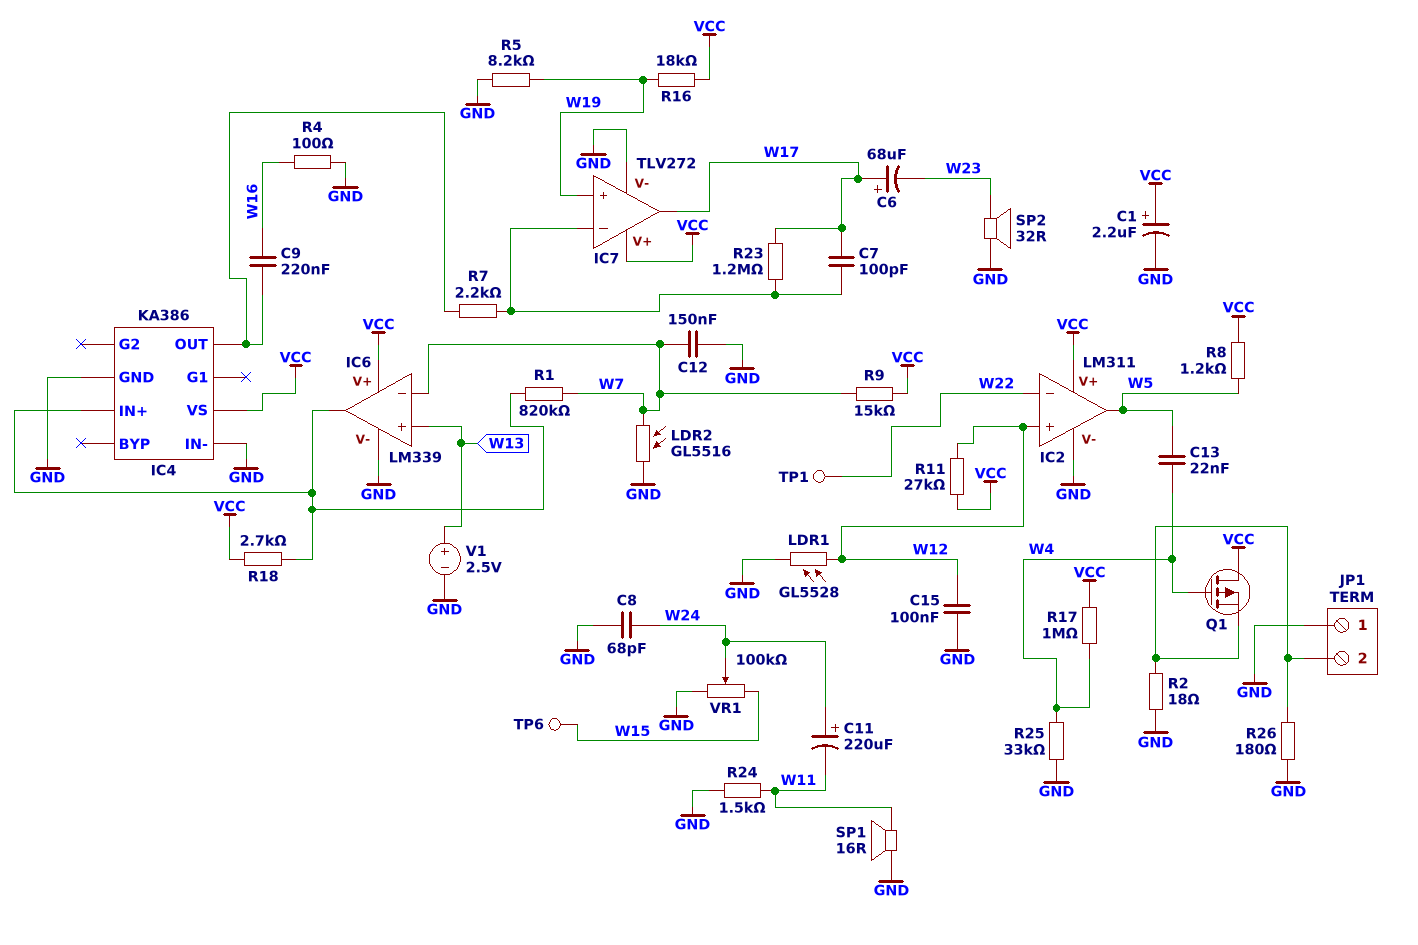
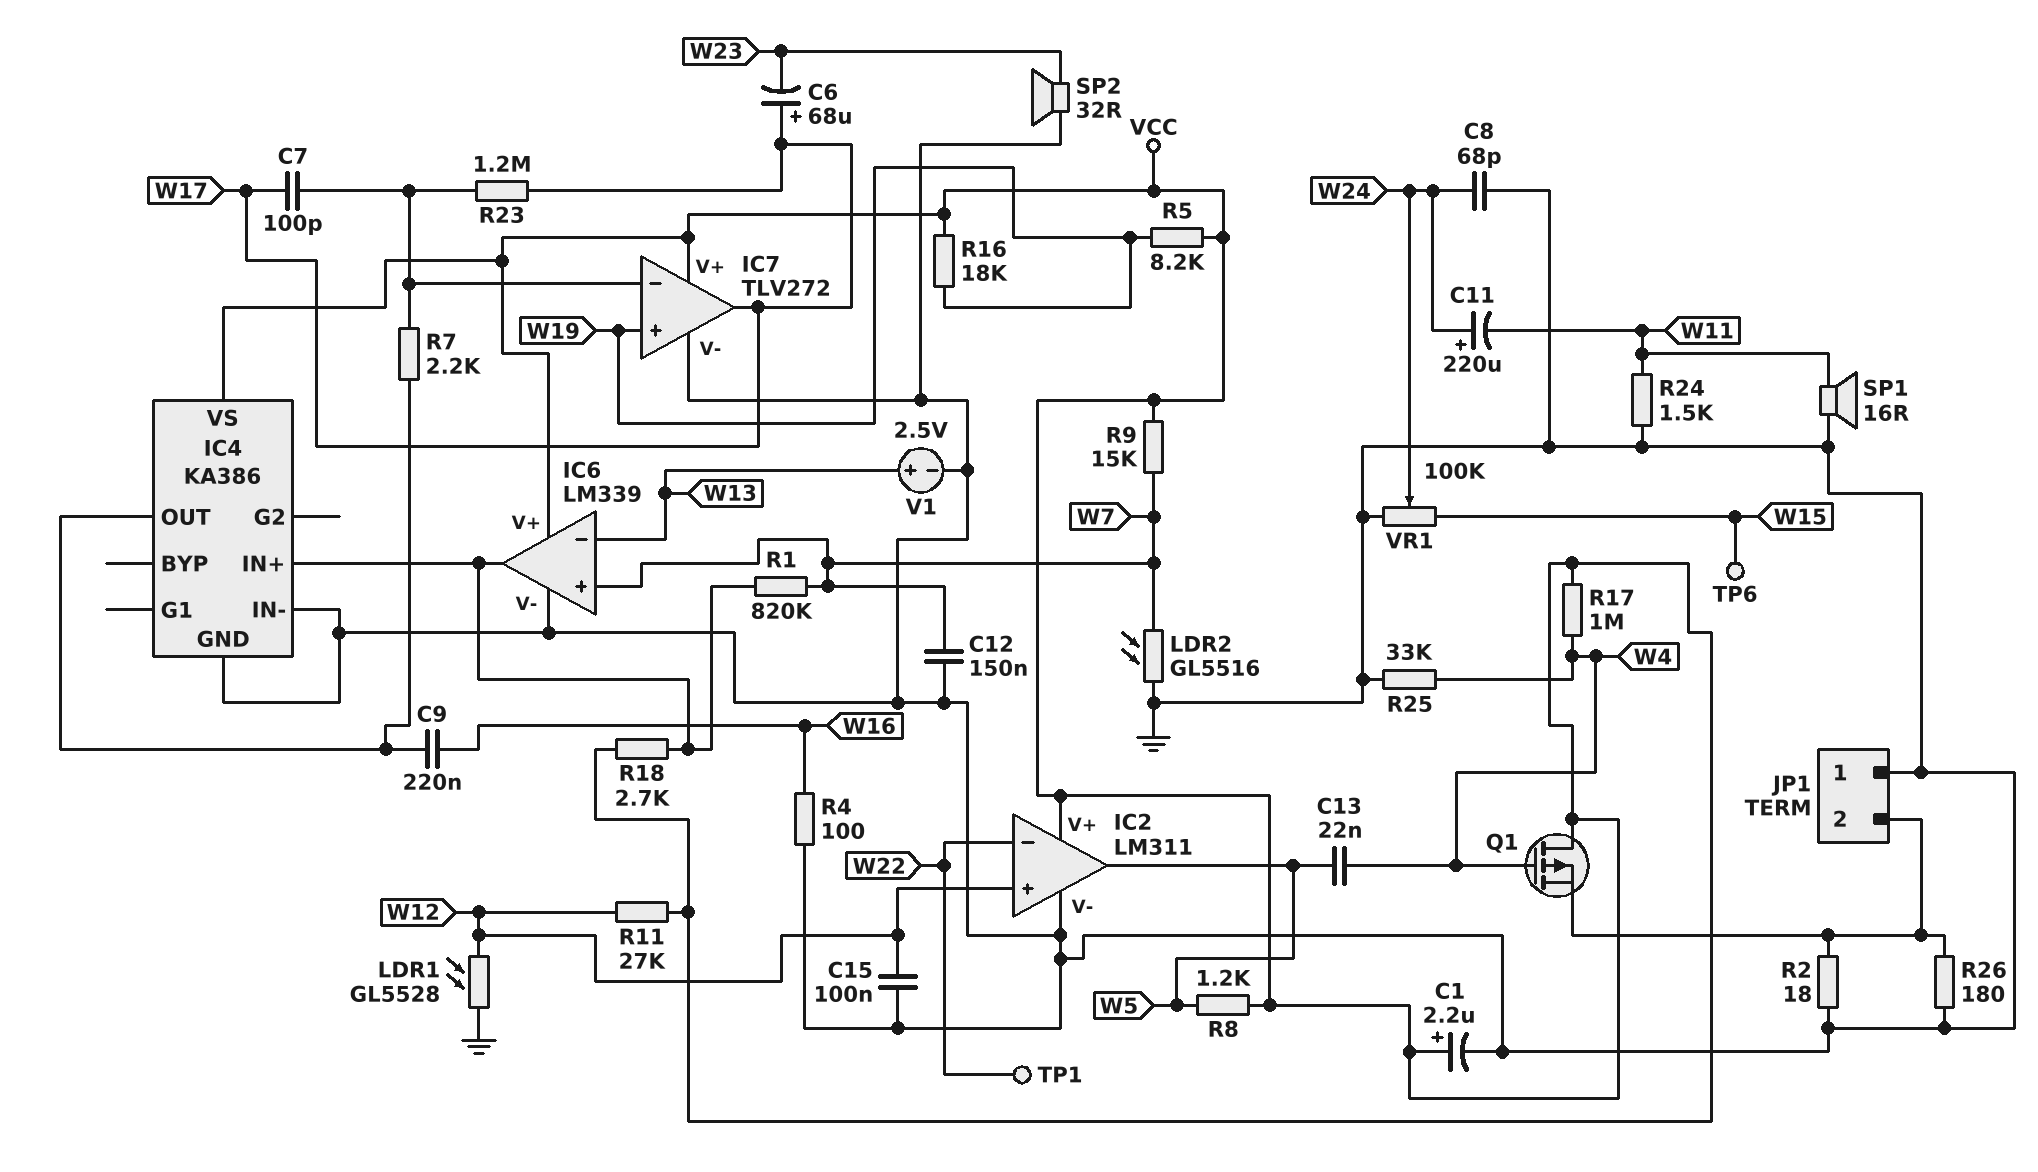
IC6 pin in+: W13 -> W7
IC6 pin in-: W7 -> W13
R5: 8.2k (GND, W19) -> 8.2k (VCC, W19)

